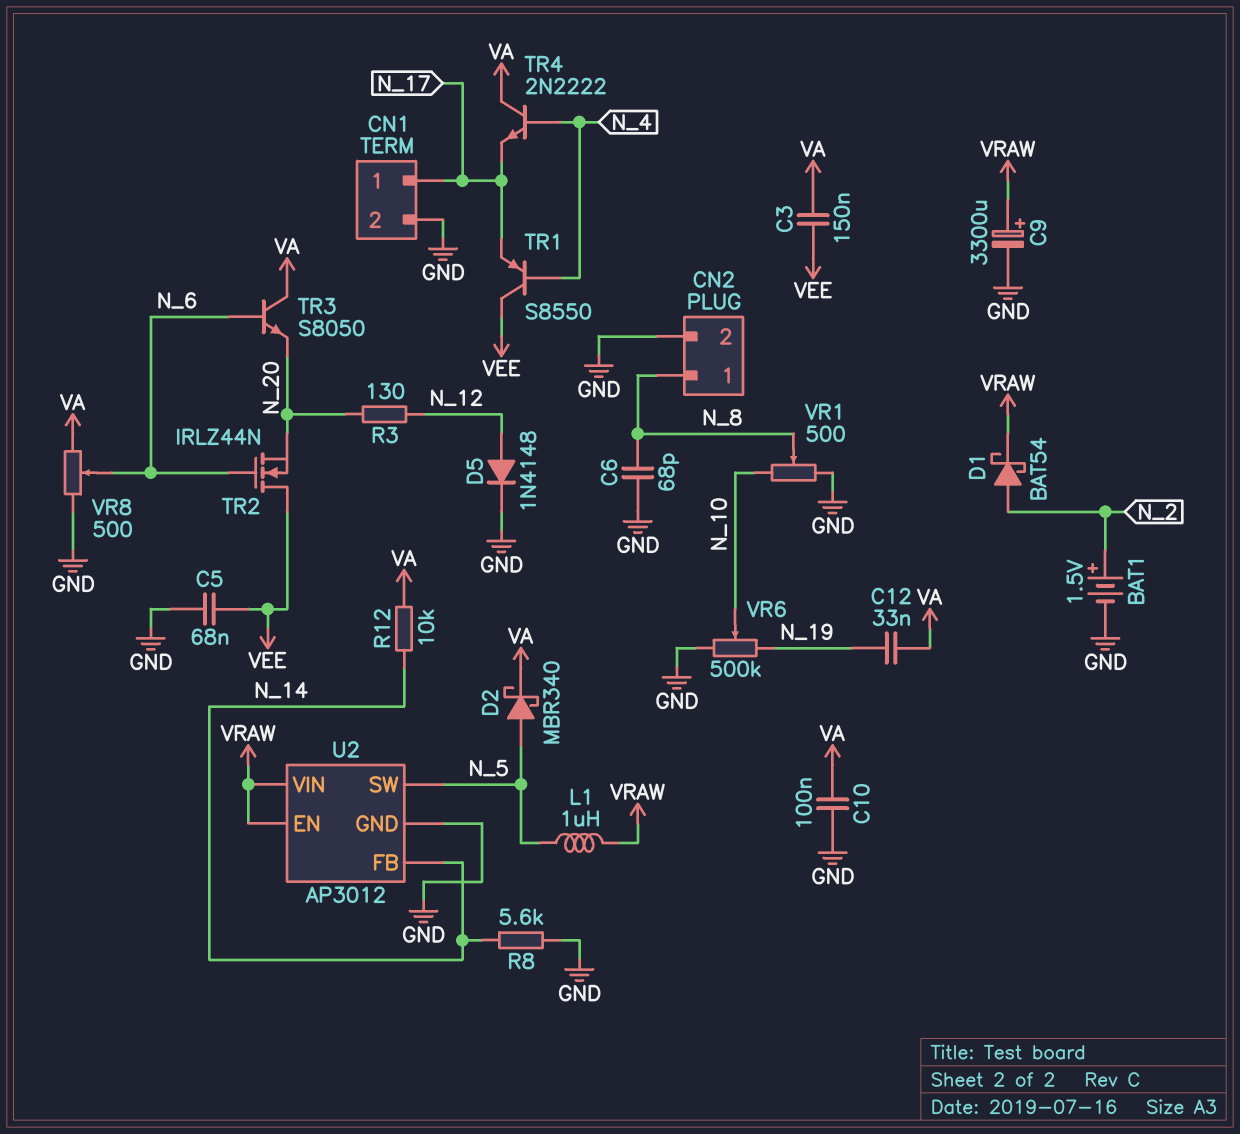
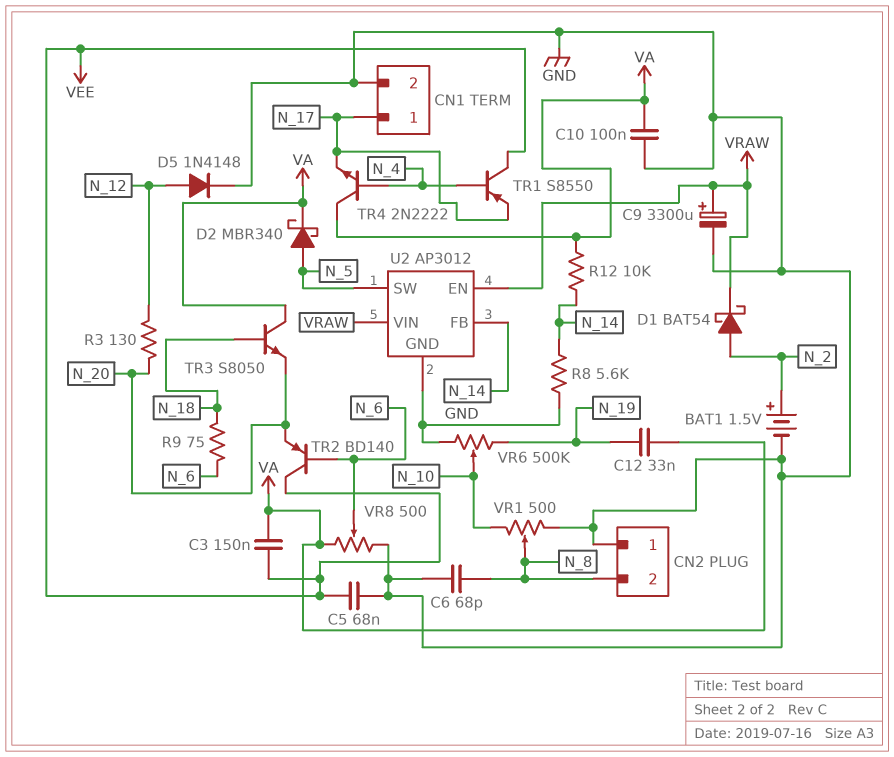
CN2 pin 1: N_8 -> GND
CN2 pin 2: GND -> N_8
L1: 1uH (N_5, VRAW) -> none
R9: none -> 75 (N_6, N_18)
TR2: NMOS IRLZ44N (G N_6, D VEE, S N_20) -> PNP BD140 (B N_6, C VEE, E N_20)
TR3: NPN S8050 (B N_6, C VA, E N_20) -> NPN S8050 (B N_18, C VA, E N_20)

